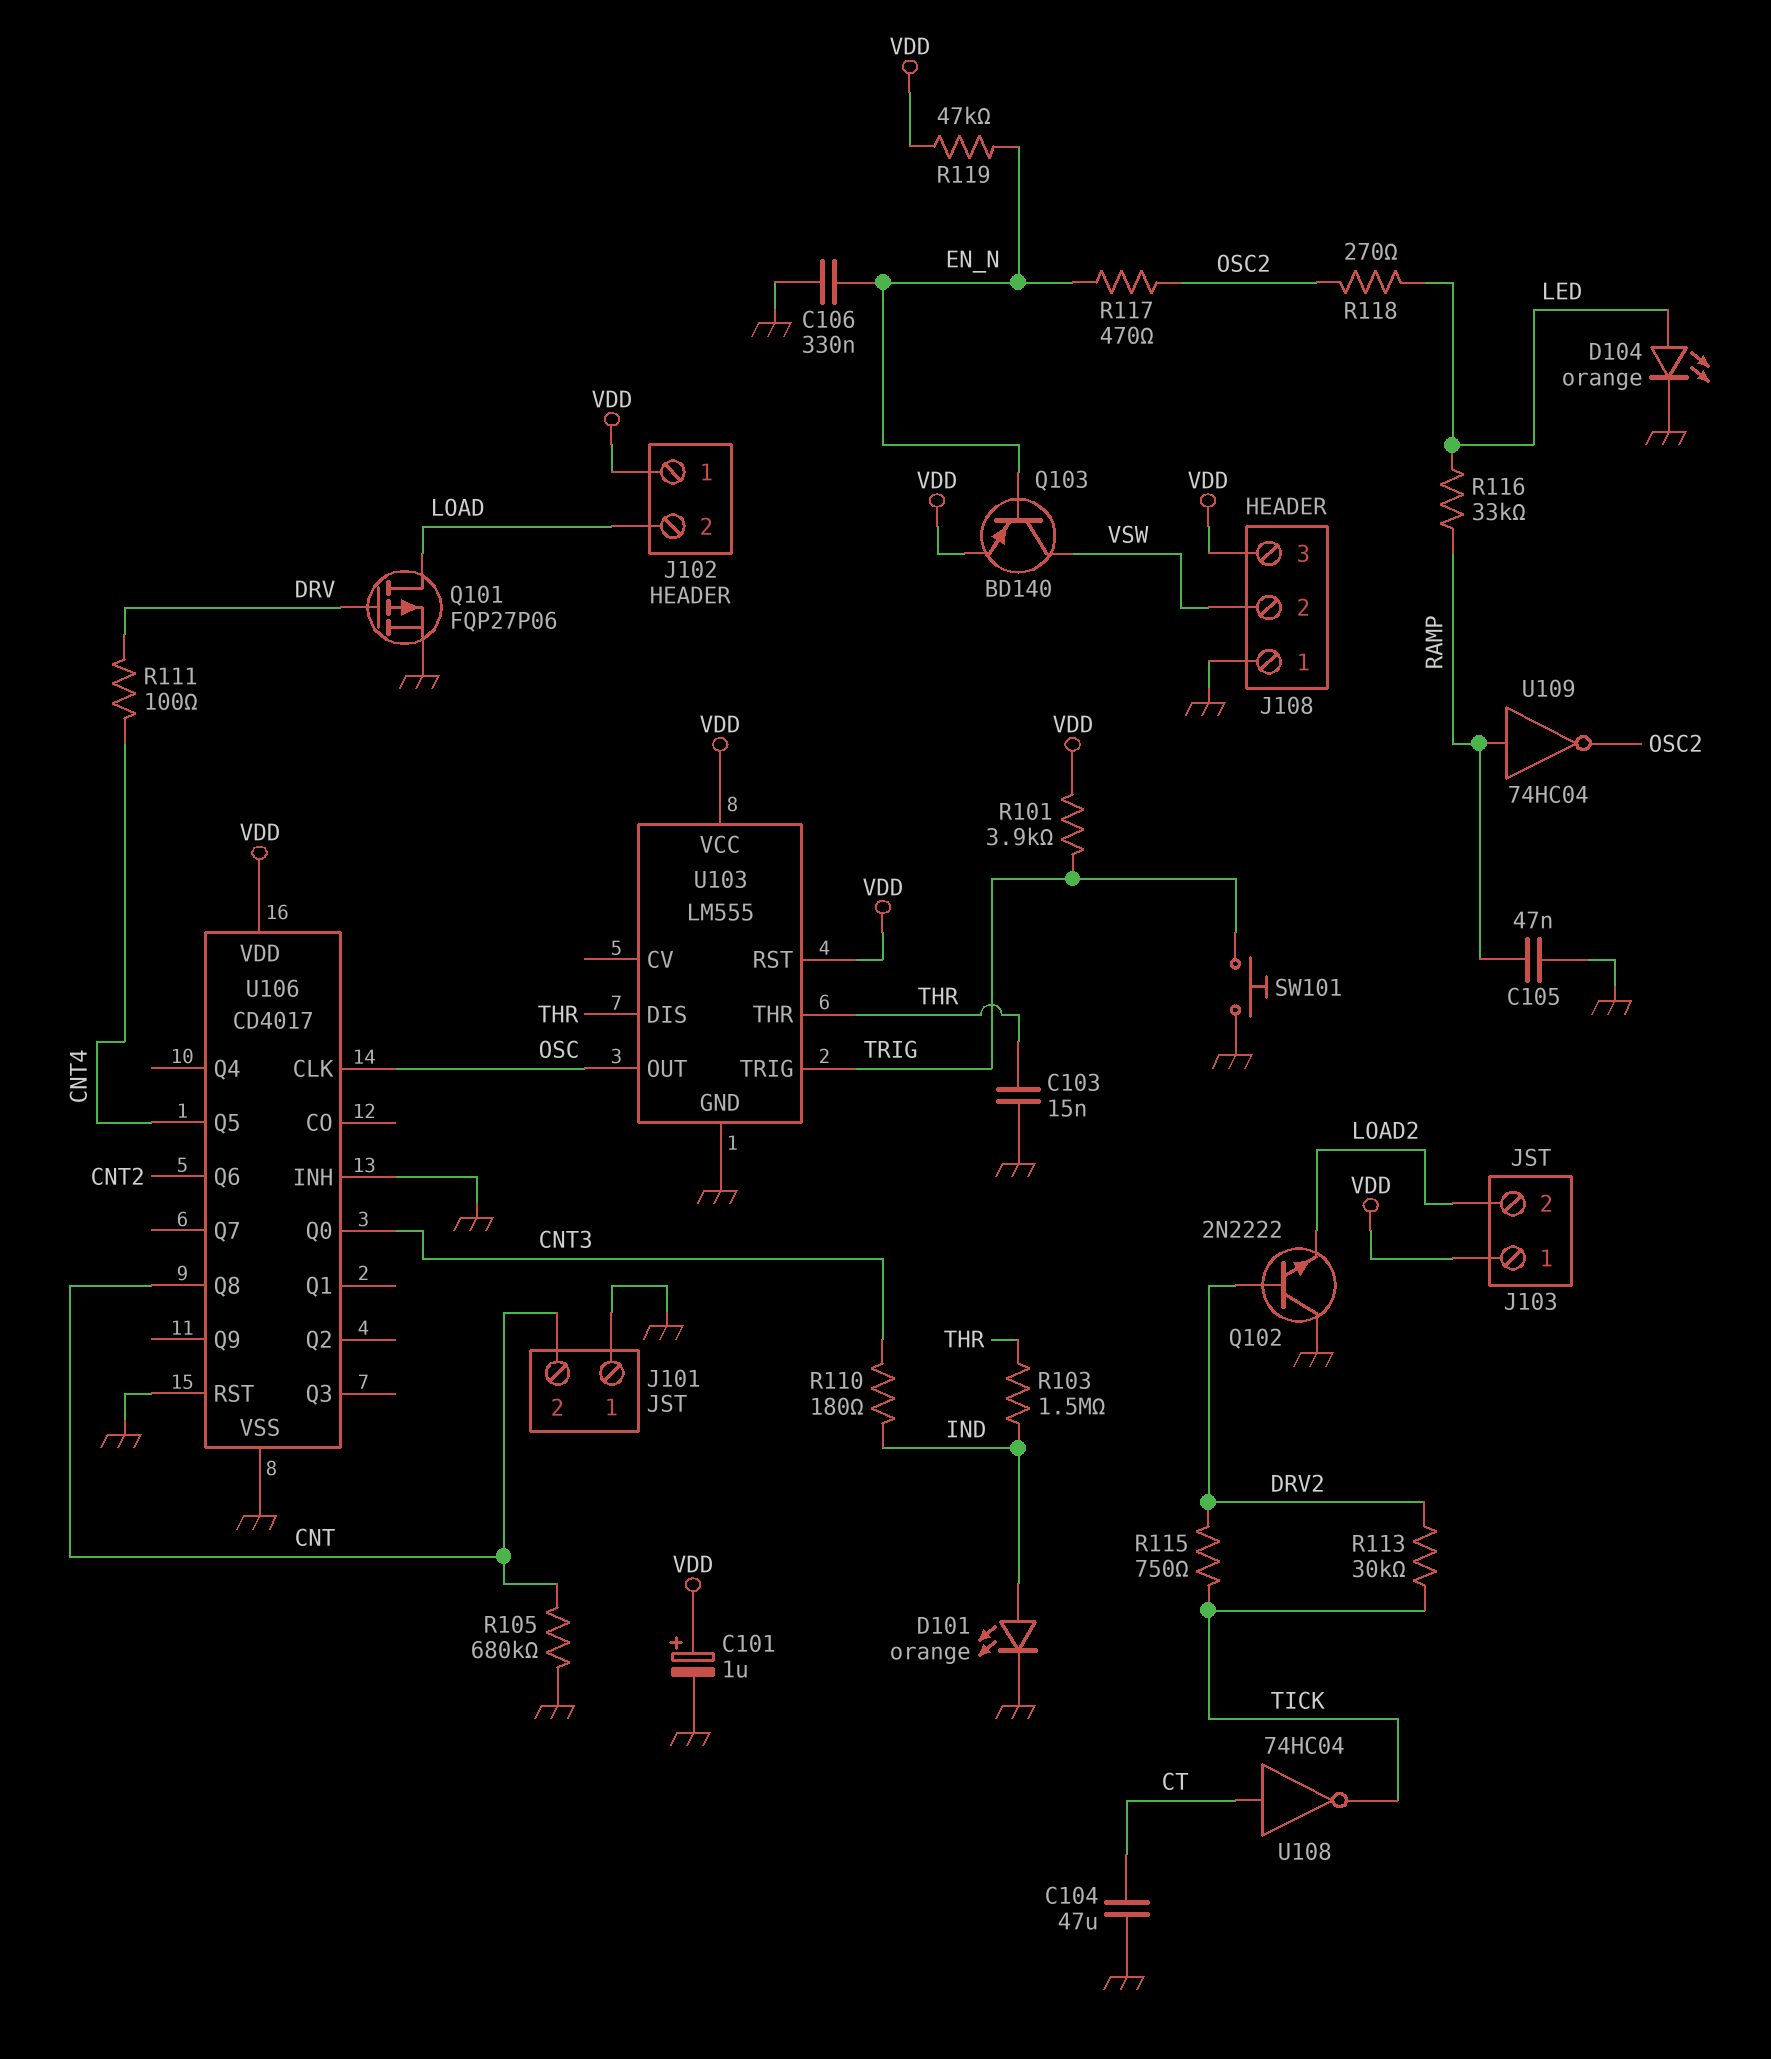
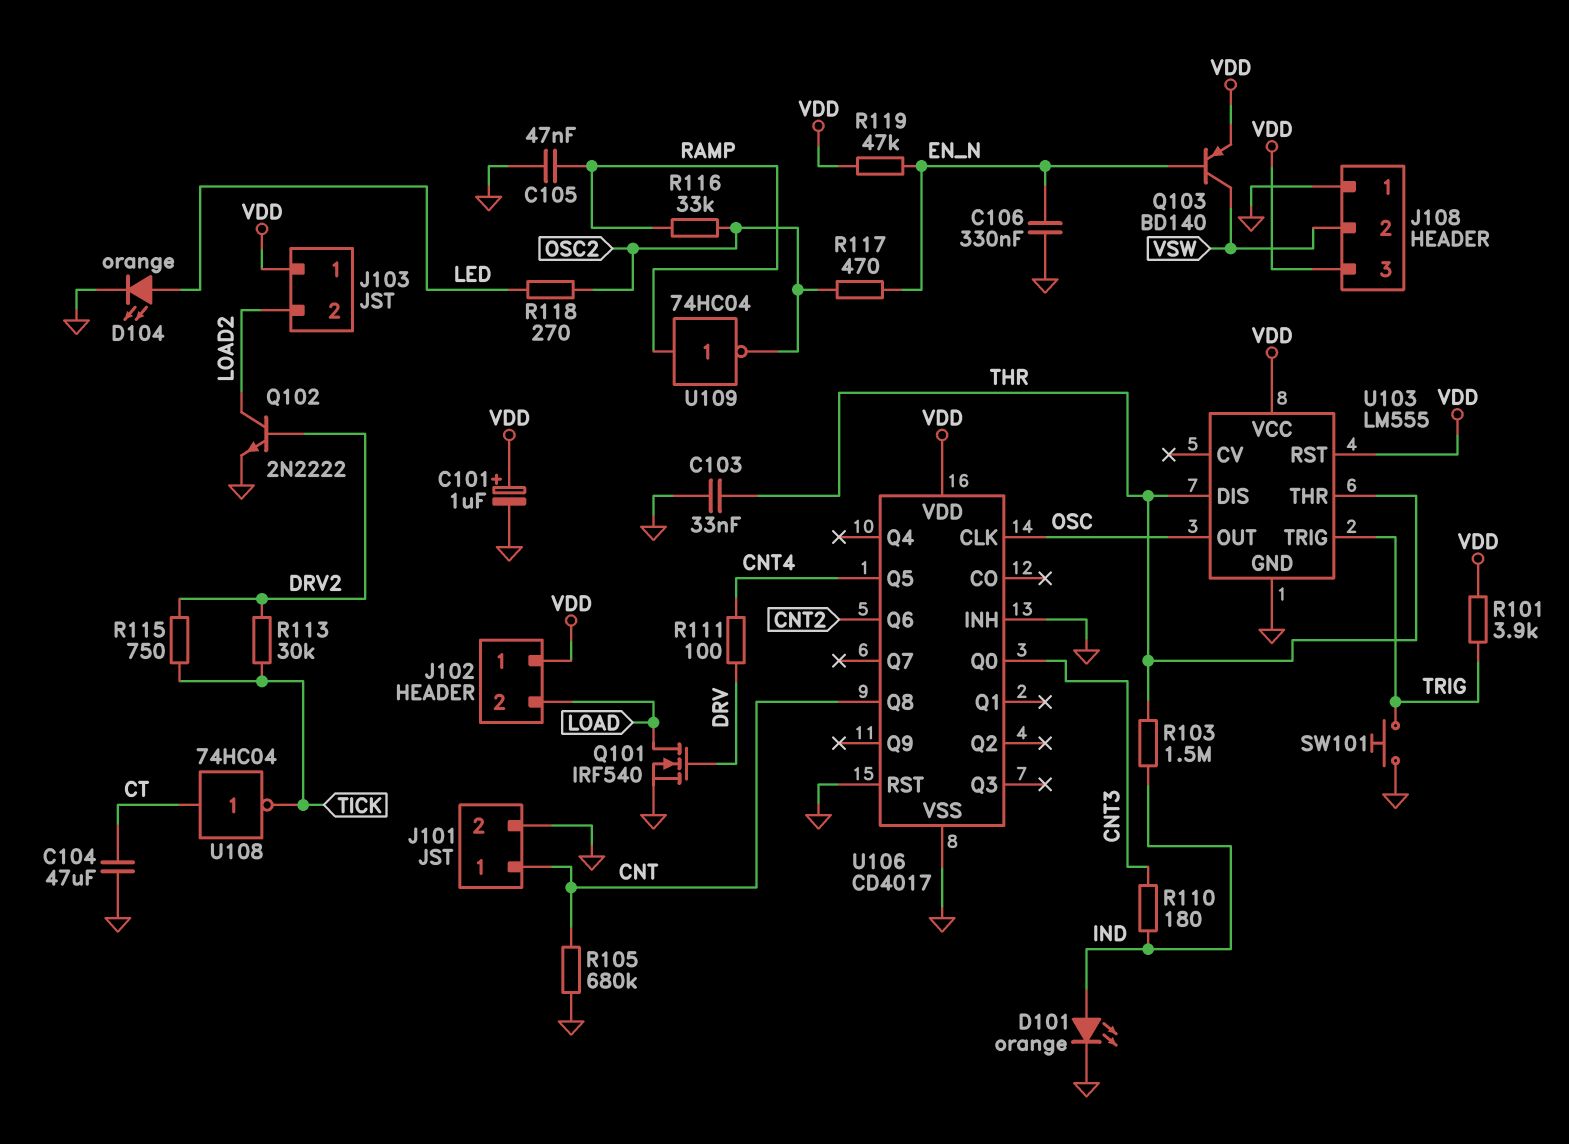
C103: 15nF (GND, THR) -> 33nF (GND, THR)
J101 pin 1: GND -> CNT
J101 pin 2: CNT -> GND
Q101: PMOS FQP27P06 (G DRV, D LOAD, S GND) -> NMOS IRF540 (G DRV, D LOAD, S GND)
Q102: NPN 2N2222 (B DRV2, C GND, E LOAD2) -> NPN 2N2222 (B DRV2, C LOAD2, E GND)
R116: 33k (LED, RAMP) -> 33k (OSC2, RAMP)

